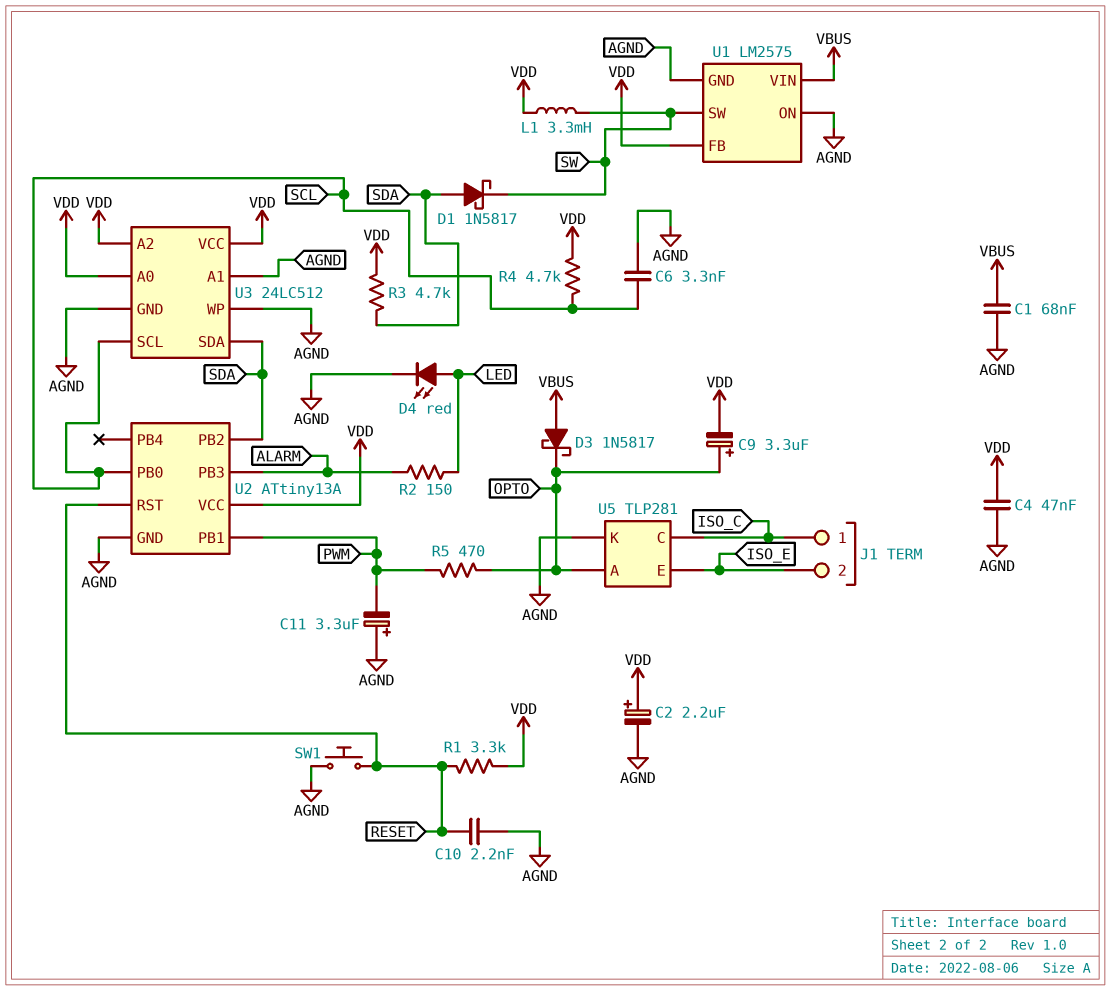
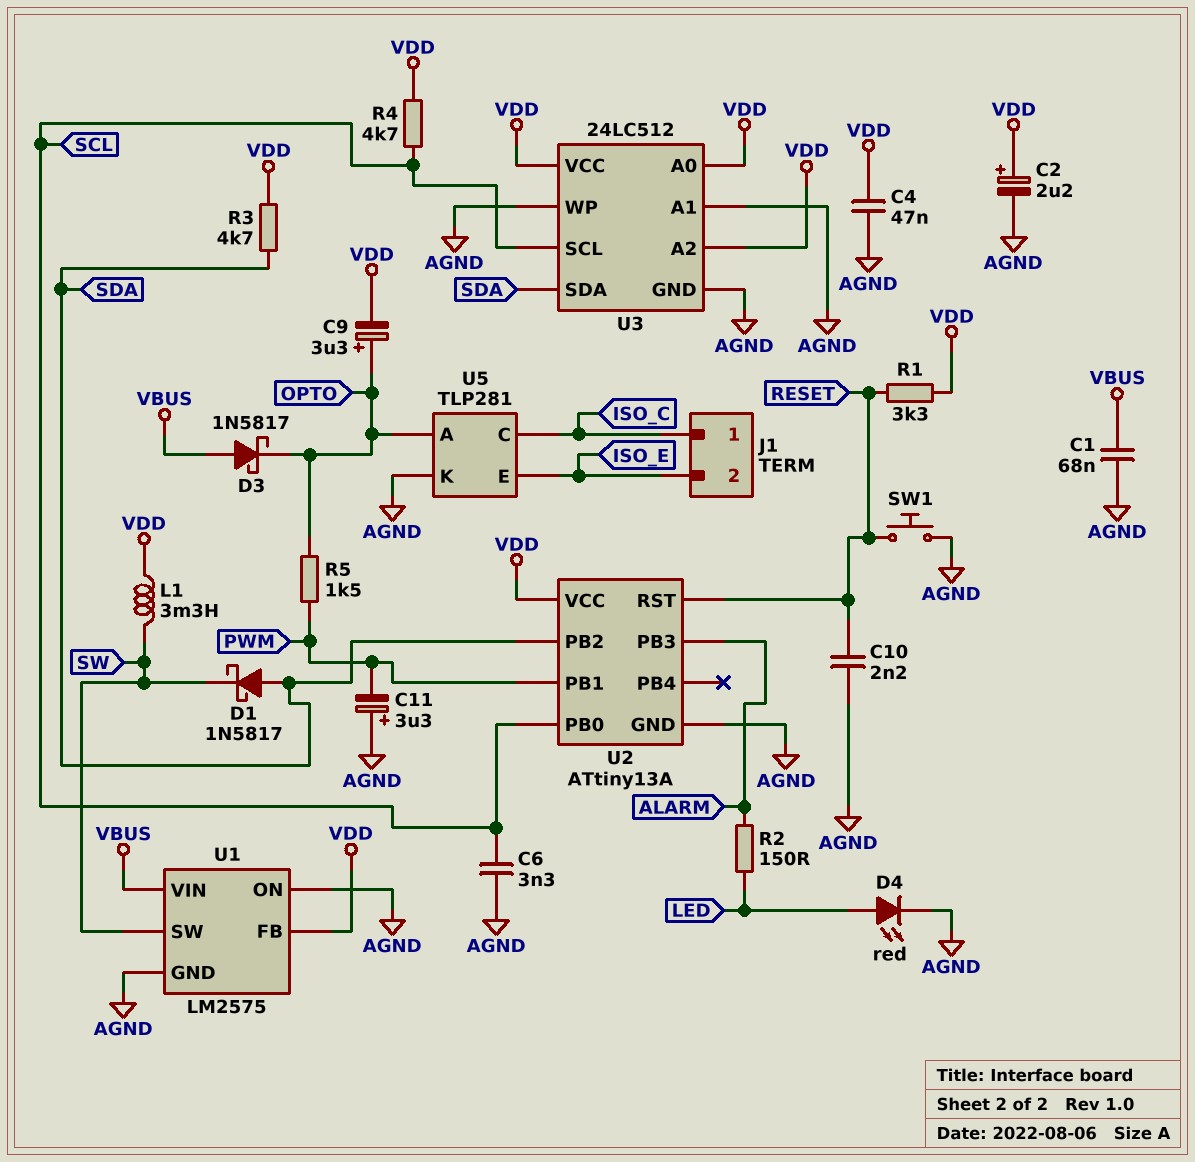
R5: 470 (OPTO, PWM) -> 1.5k (OPTO, PWM)

